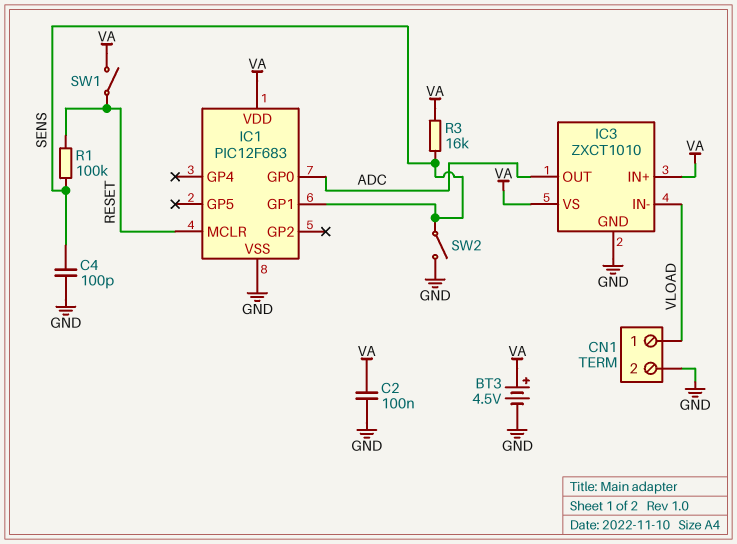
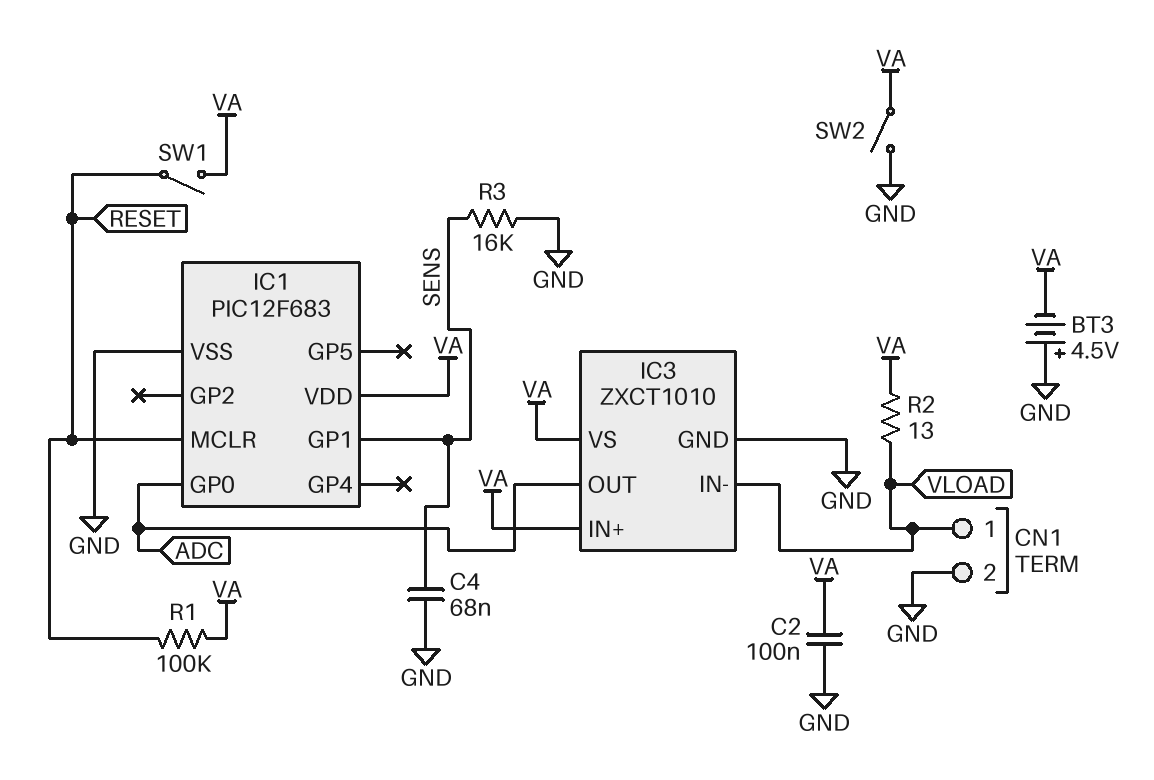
BT3: 4.5V (plus VA, minus GND) -> 4.5V (plus GND, minus VA)
C4: 100pF (GND, SENS) -> 68nF (GND, SENS)
R1: 100k (RESET, SENS) -> 100k (RESET, VA)
R2: none -> 13 (VA, VLOAD)
R3: 16k (SENS, VA) -> 16k (GND, SENS)
SW2: switch (GND, SENS) -> switch (GND, VA)

